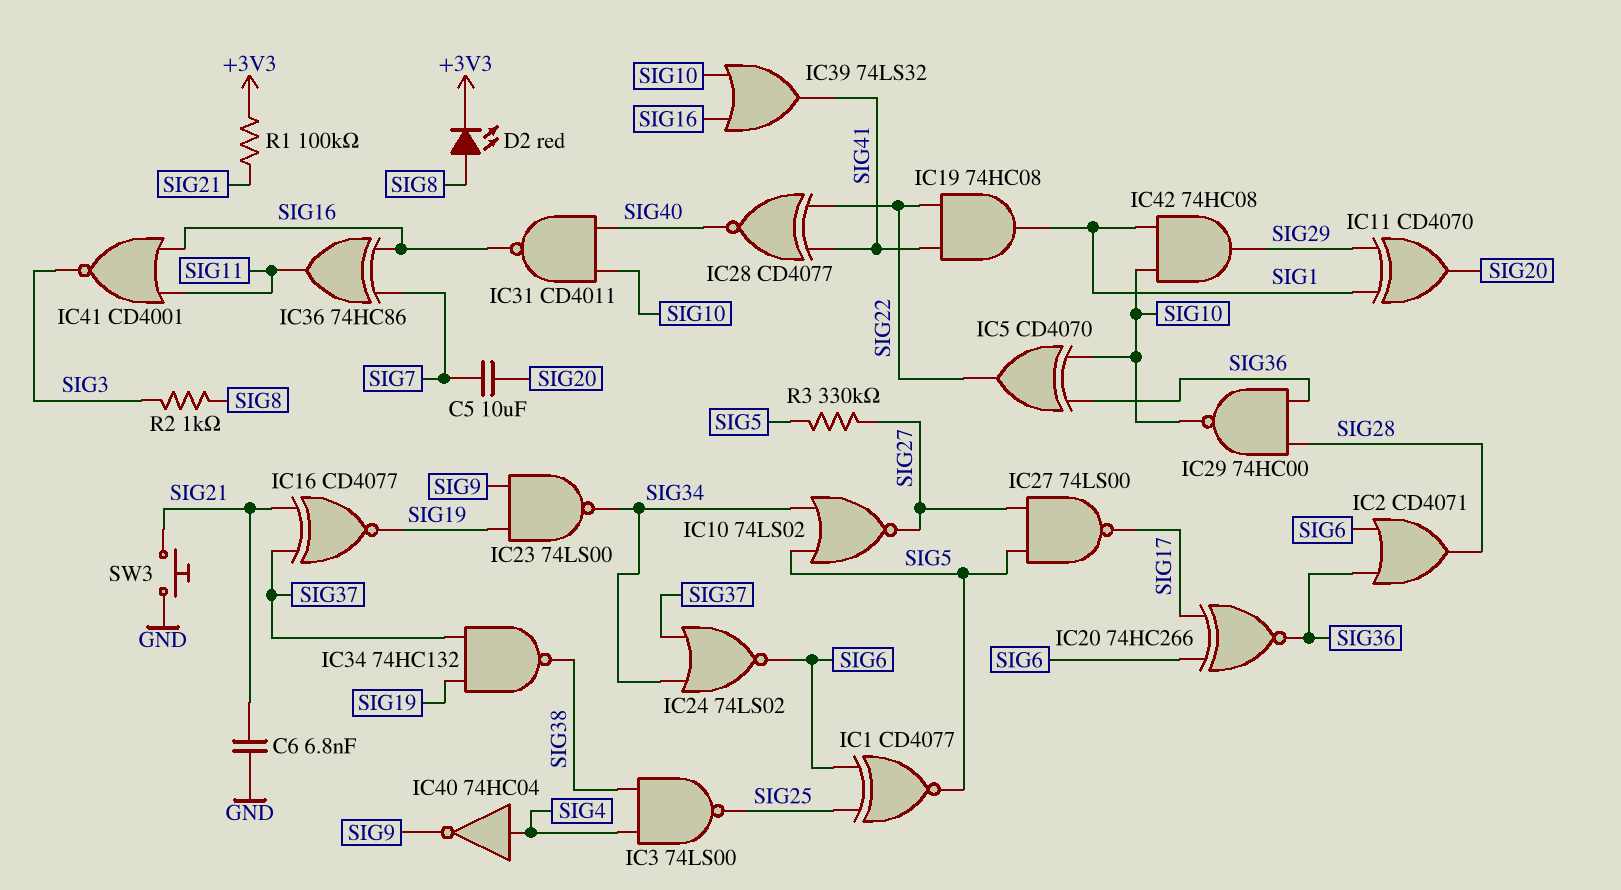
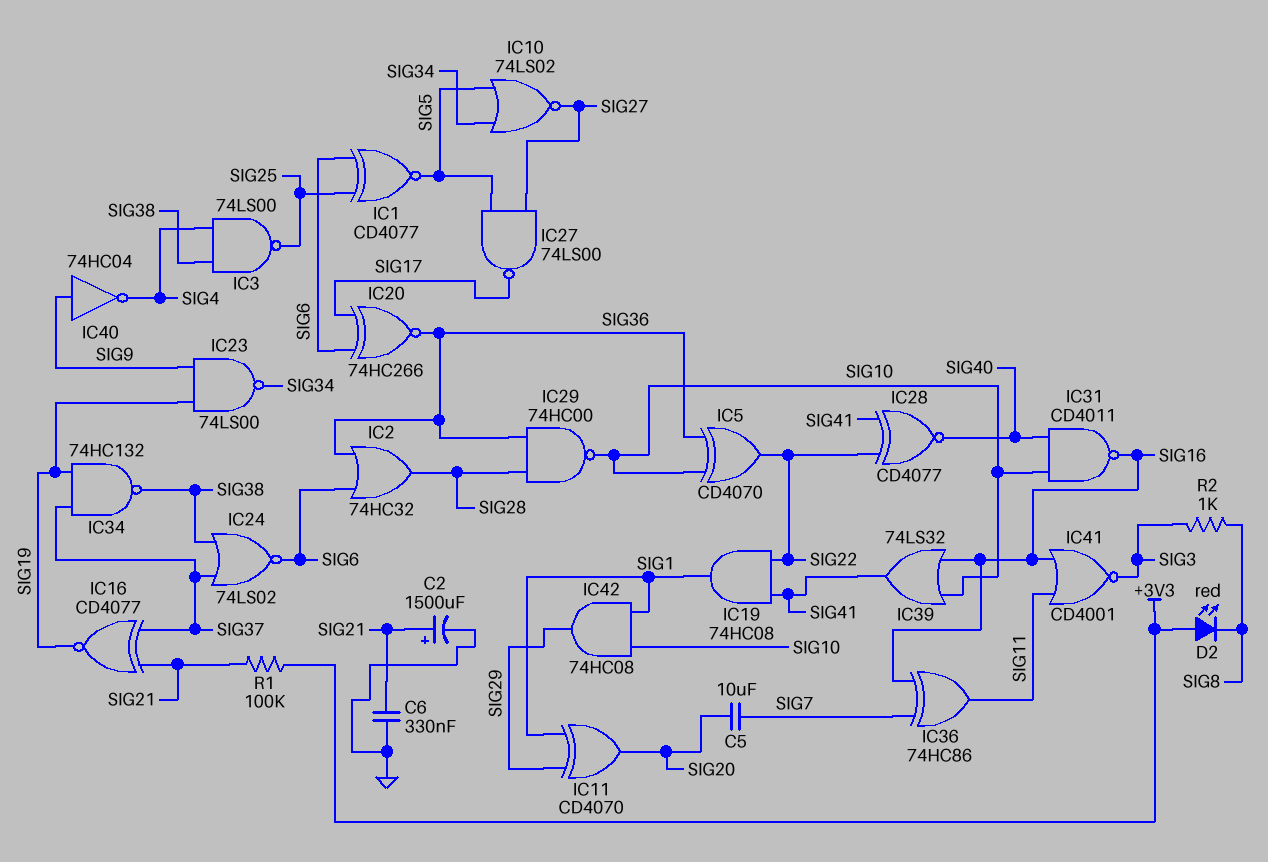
C2: none -> 1500uF (plus SIG21, minus GND)
C6: 6.8nF (GND, SIG21) -> 330nF (GND, SIG21)
D2: LED red (A SIG8, K +3V3) -> LED red (A +3V3, K SIG8)
IC2: OR CD4071 (in SIG6, in SIG36, out SIG28) -> OR 74HC32 (in SIG6, in SIG36, out SIG28)
IC24: NOR 74LS02 (in SIG34, in SIG37, out SIG6) -> NOR 74LS02 (in SIG37, in SIG38, out SIG6)
IC40: NOT 74HC04 (in SIG4, out SIG9) -> NOT 74HC04 (in SIG9, out SIG4)
R3: 330k (SIG5, SIG27) -> none
SW3: button (GND, SIG21) -> none

